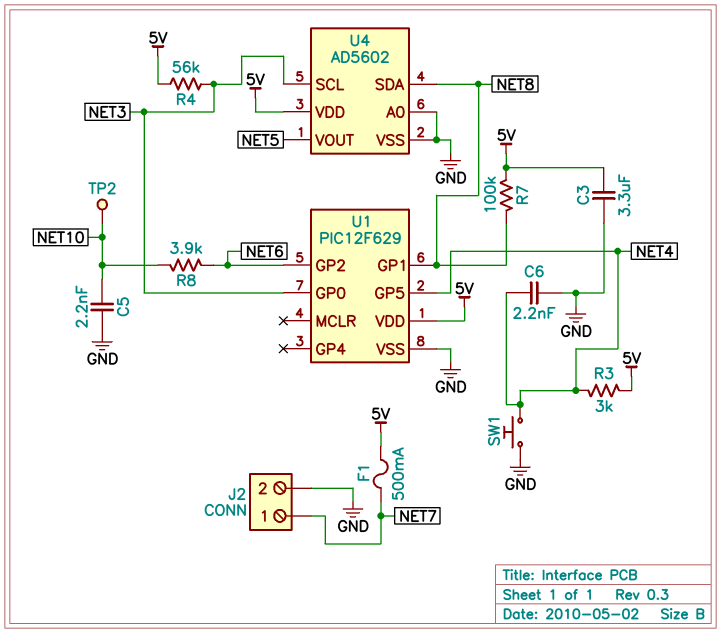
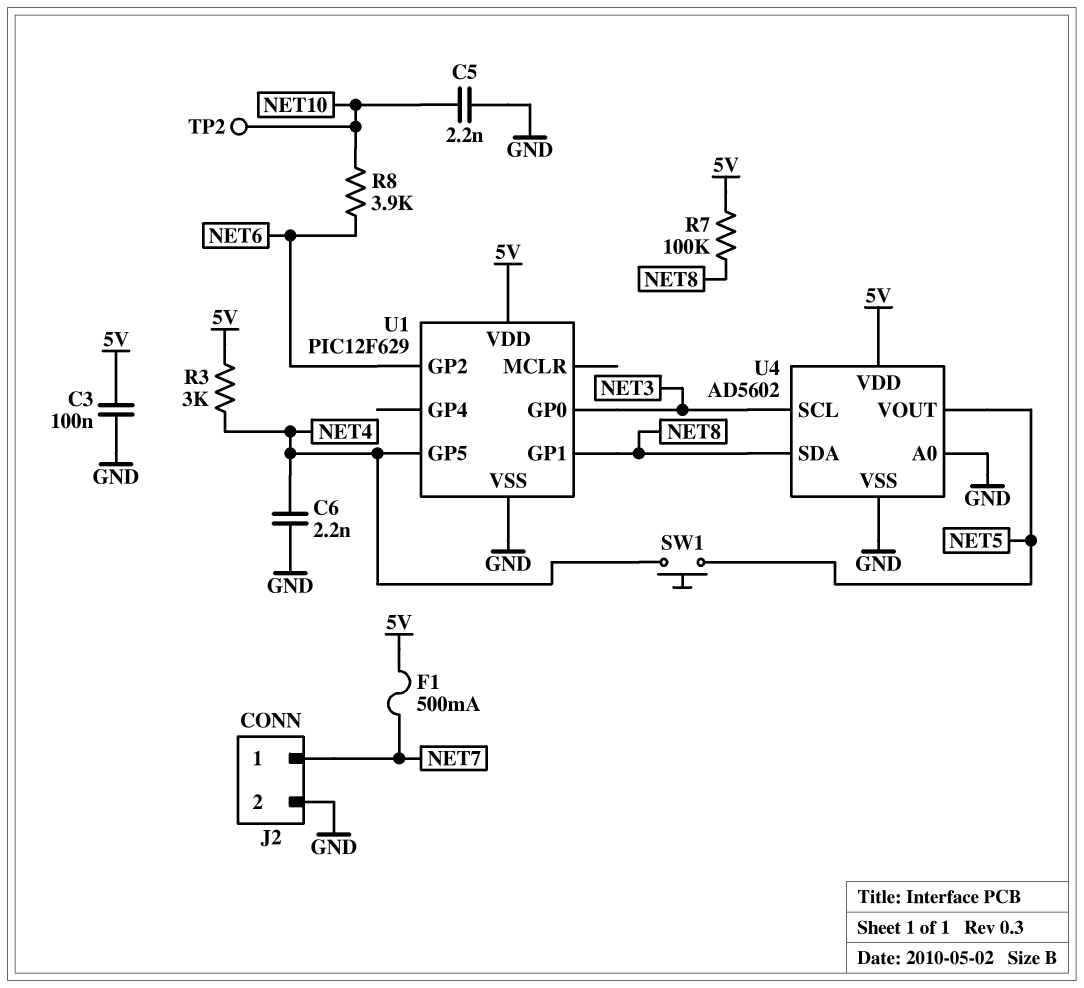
C3: 3.3uF (5V, GND) -> 100nF (5V, GND)
R4: 56k (5V, NET3) -> none
SW1: button (GND, NET4) -> button (NET4, NET5)

